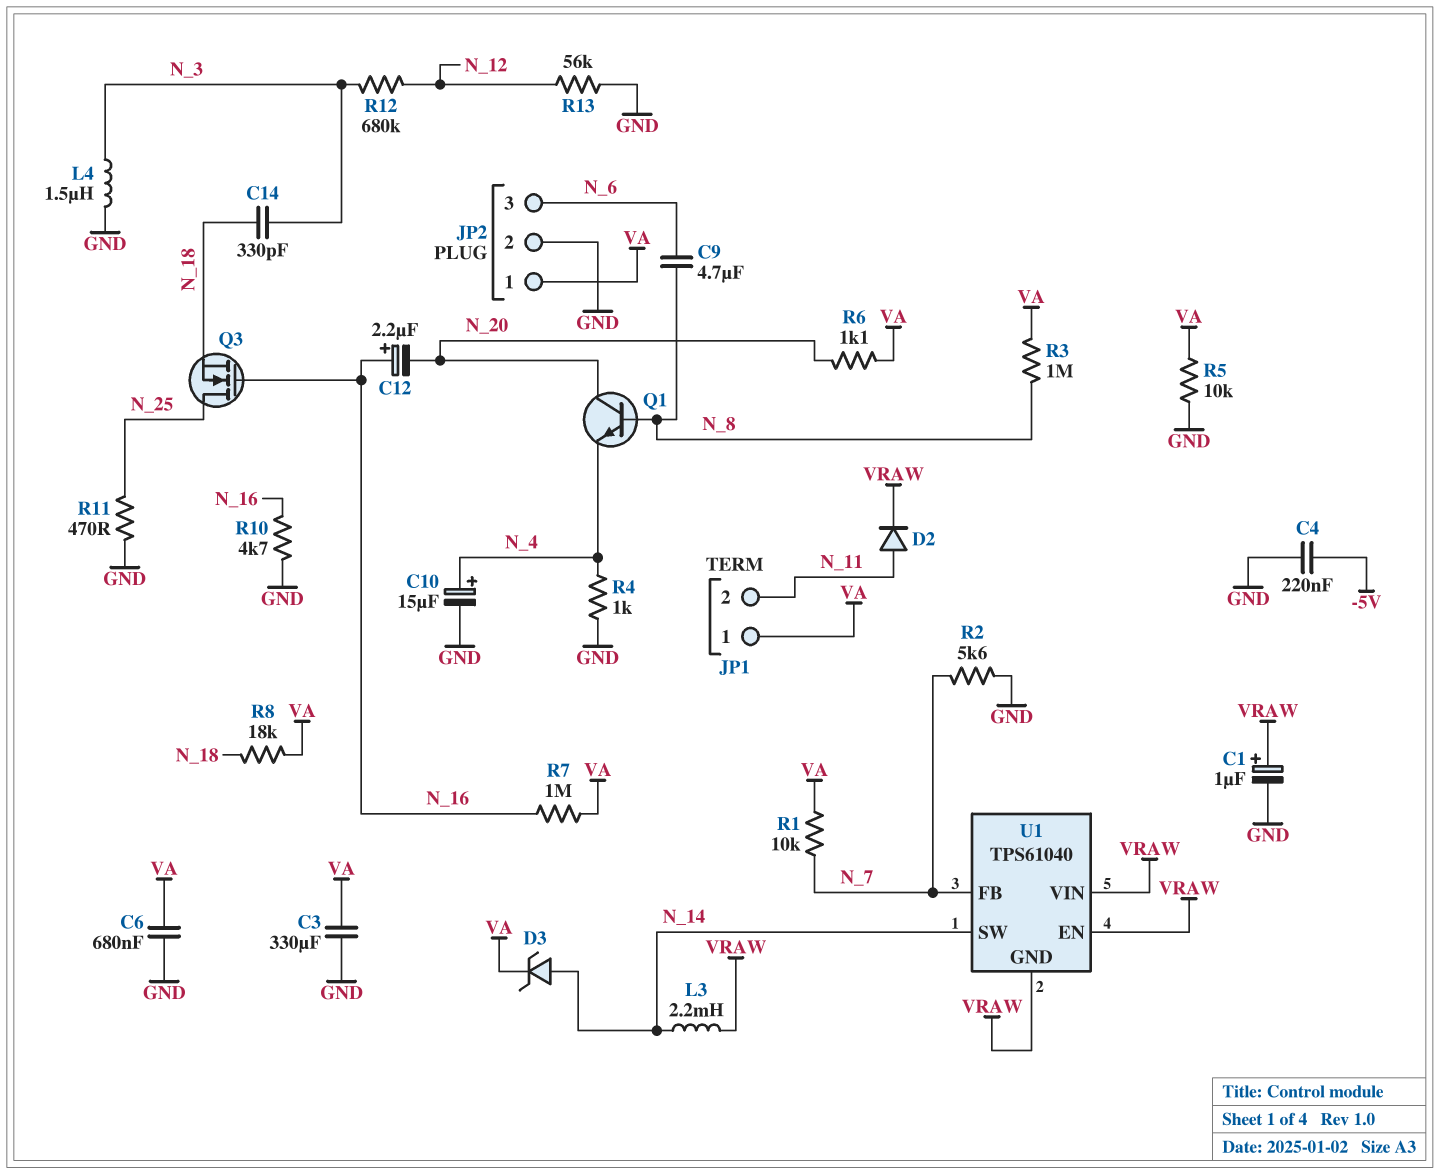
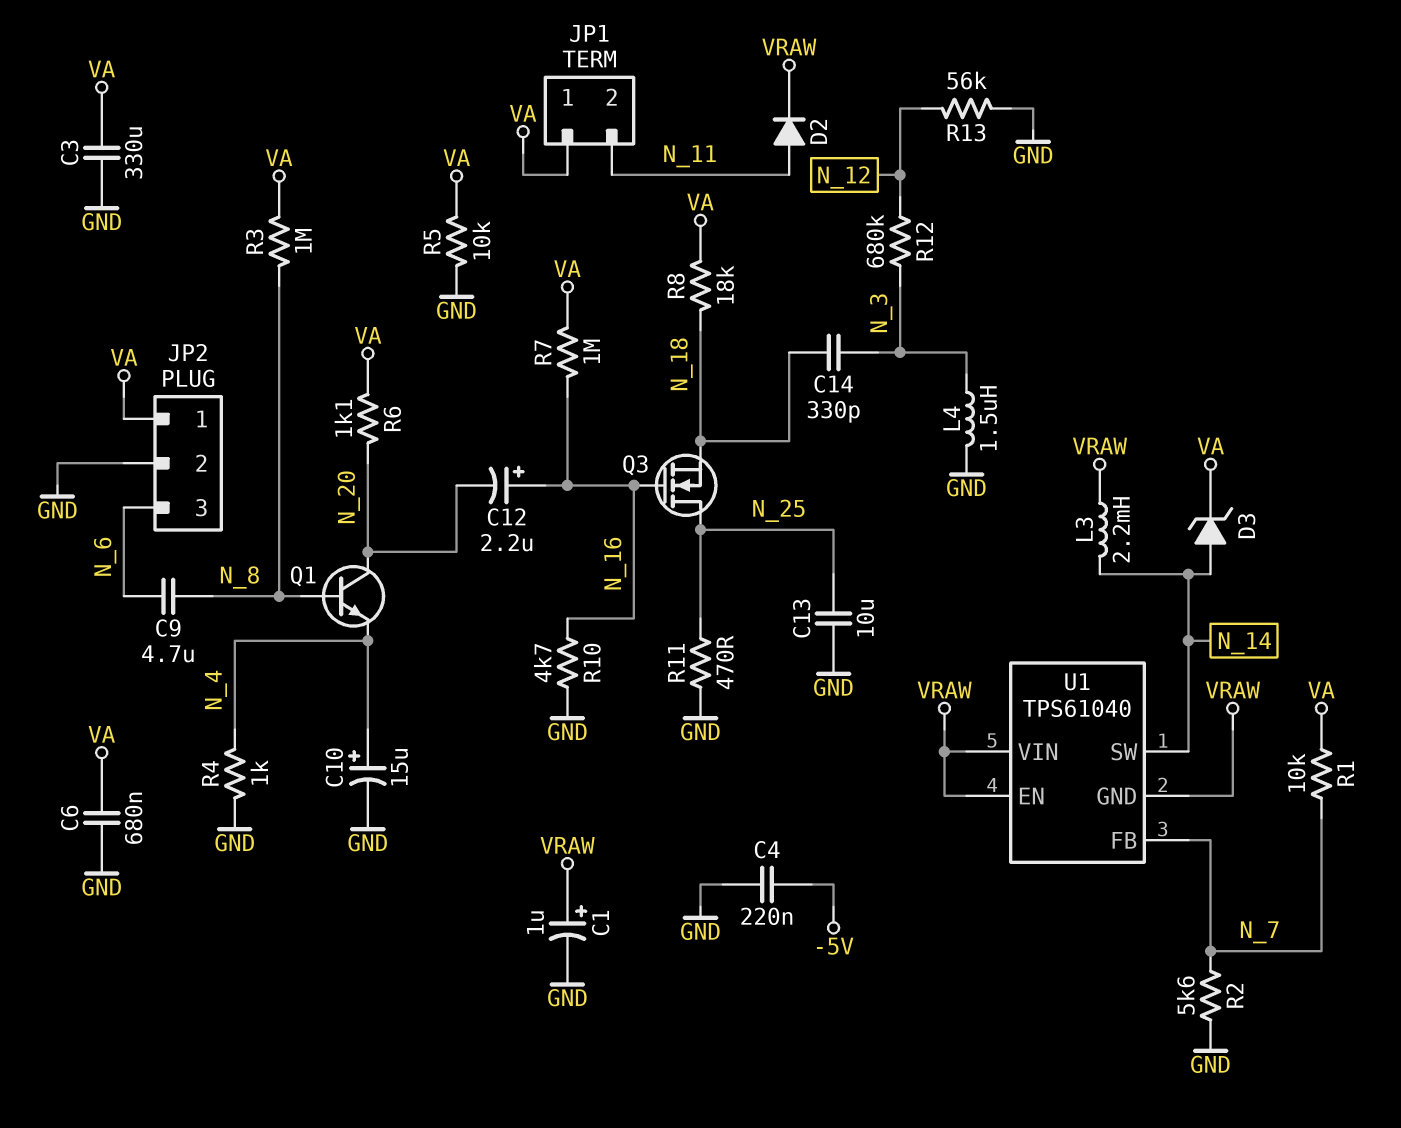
C13: none -> 10uF (GND, N_25)

